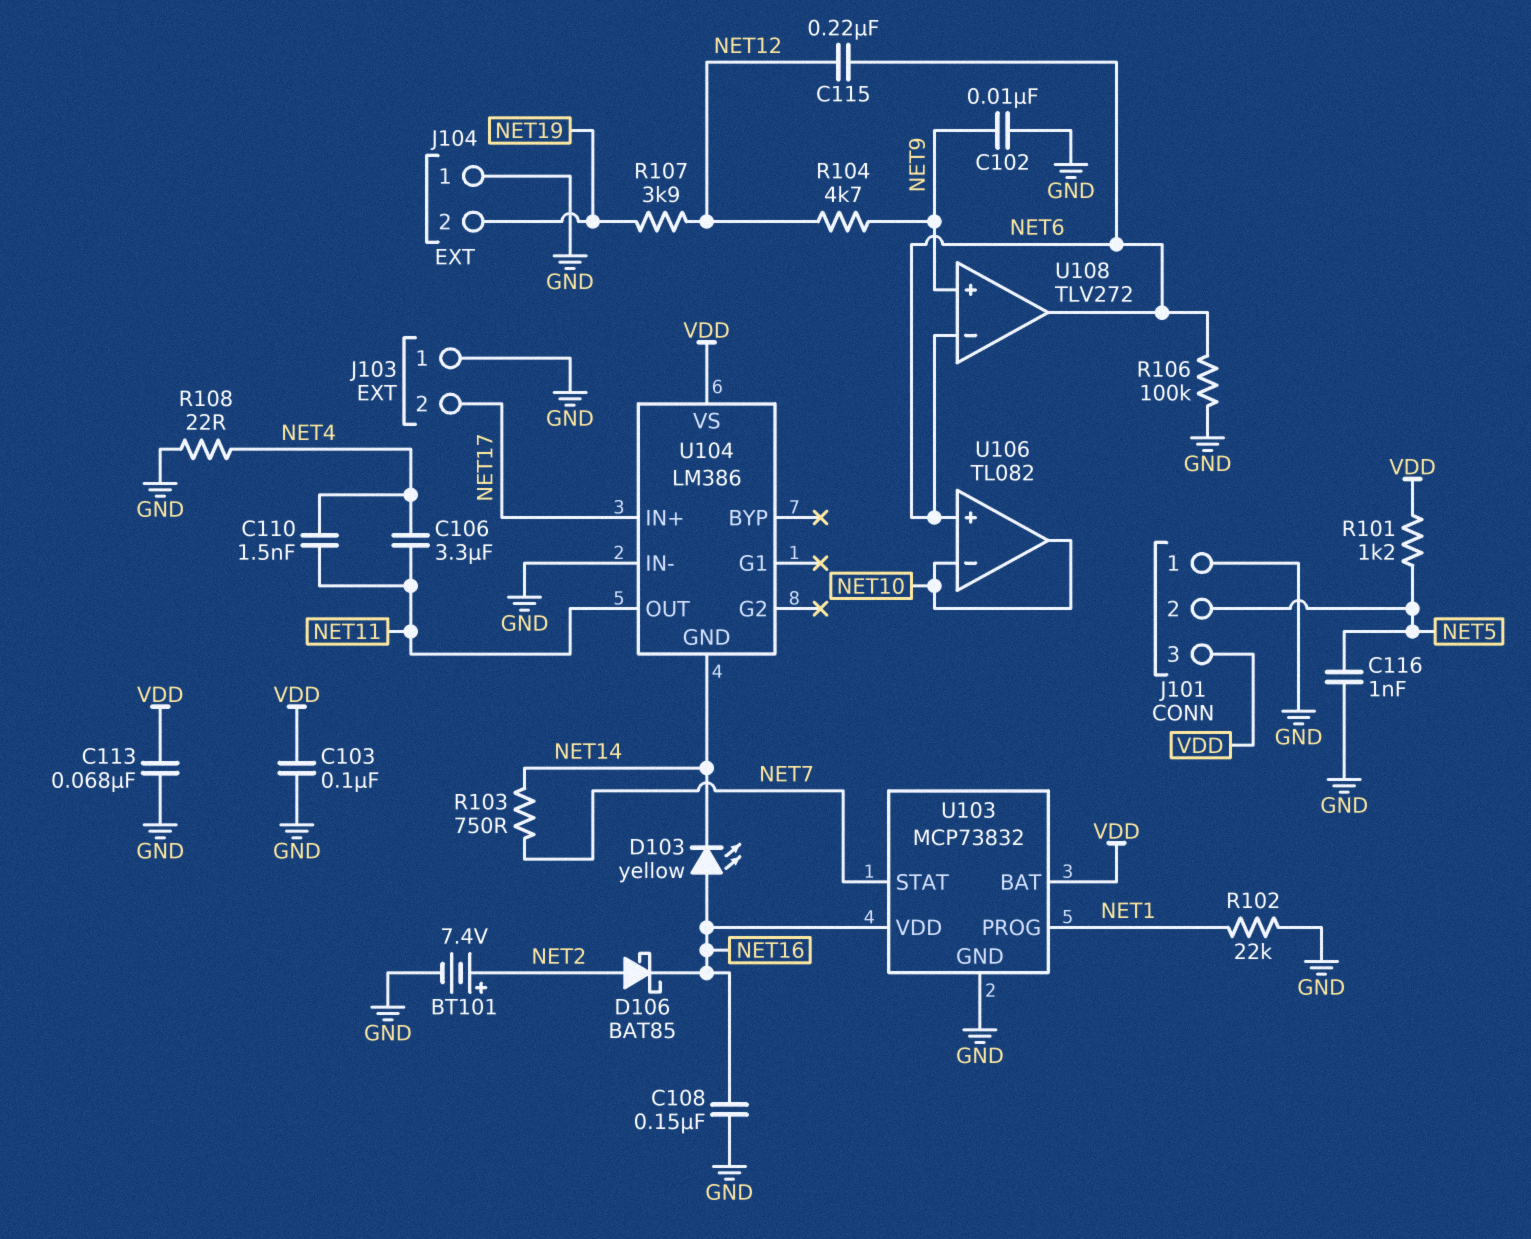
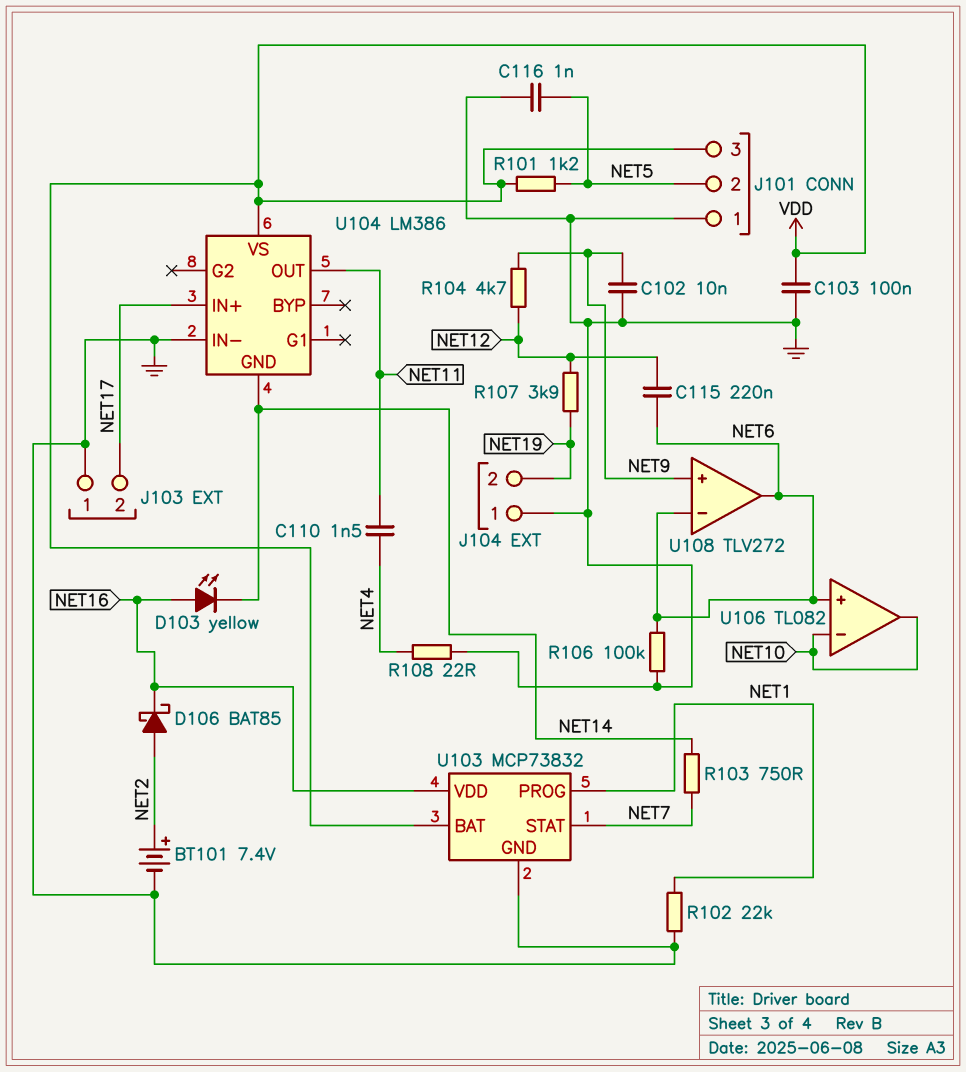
C106: 3.3uF (NET4, NET11) -> none
C108: 150nF (GND, NET16) -> none
C113: 68nF (GND, VDD) -> none

